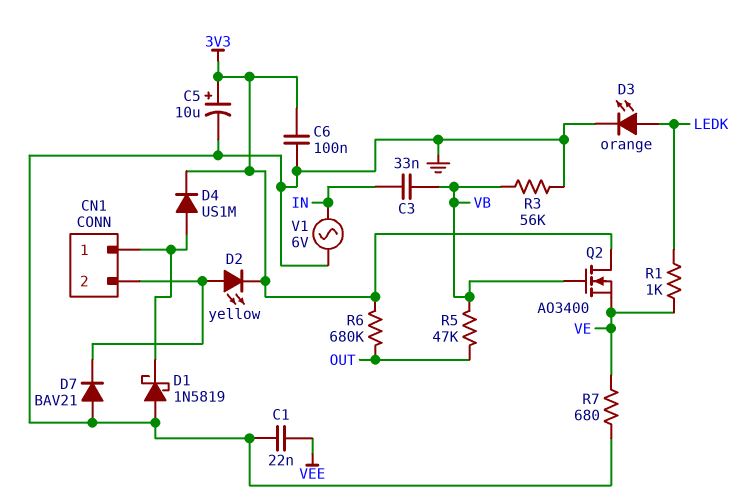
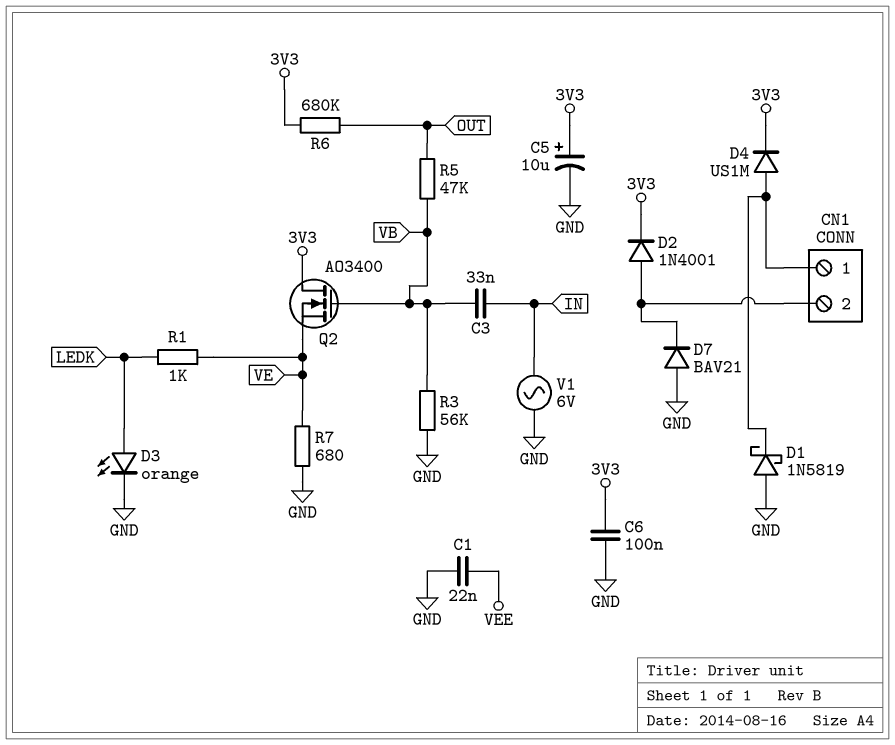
D2: LED yellow (A CN1/2, K 3V3) -> diode 1N4001 (A CN1/2, K 3V3)

